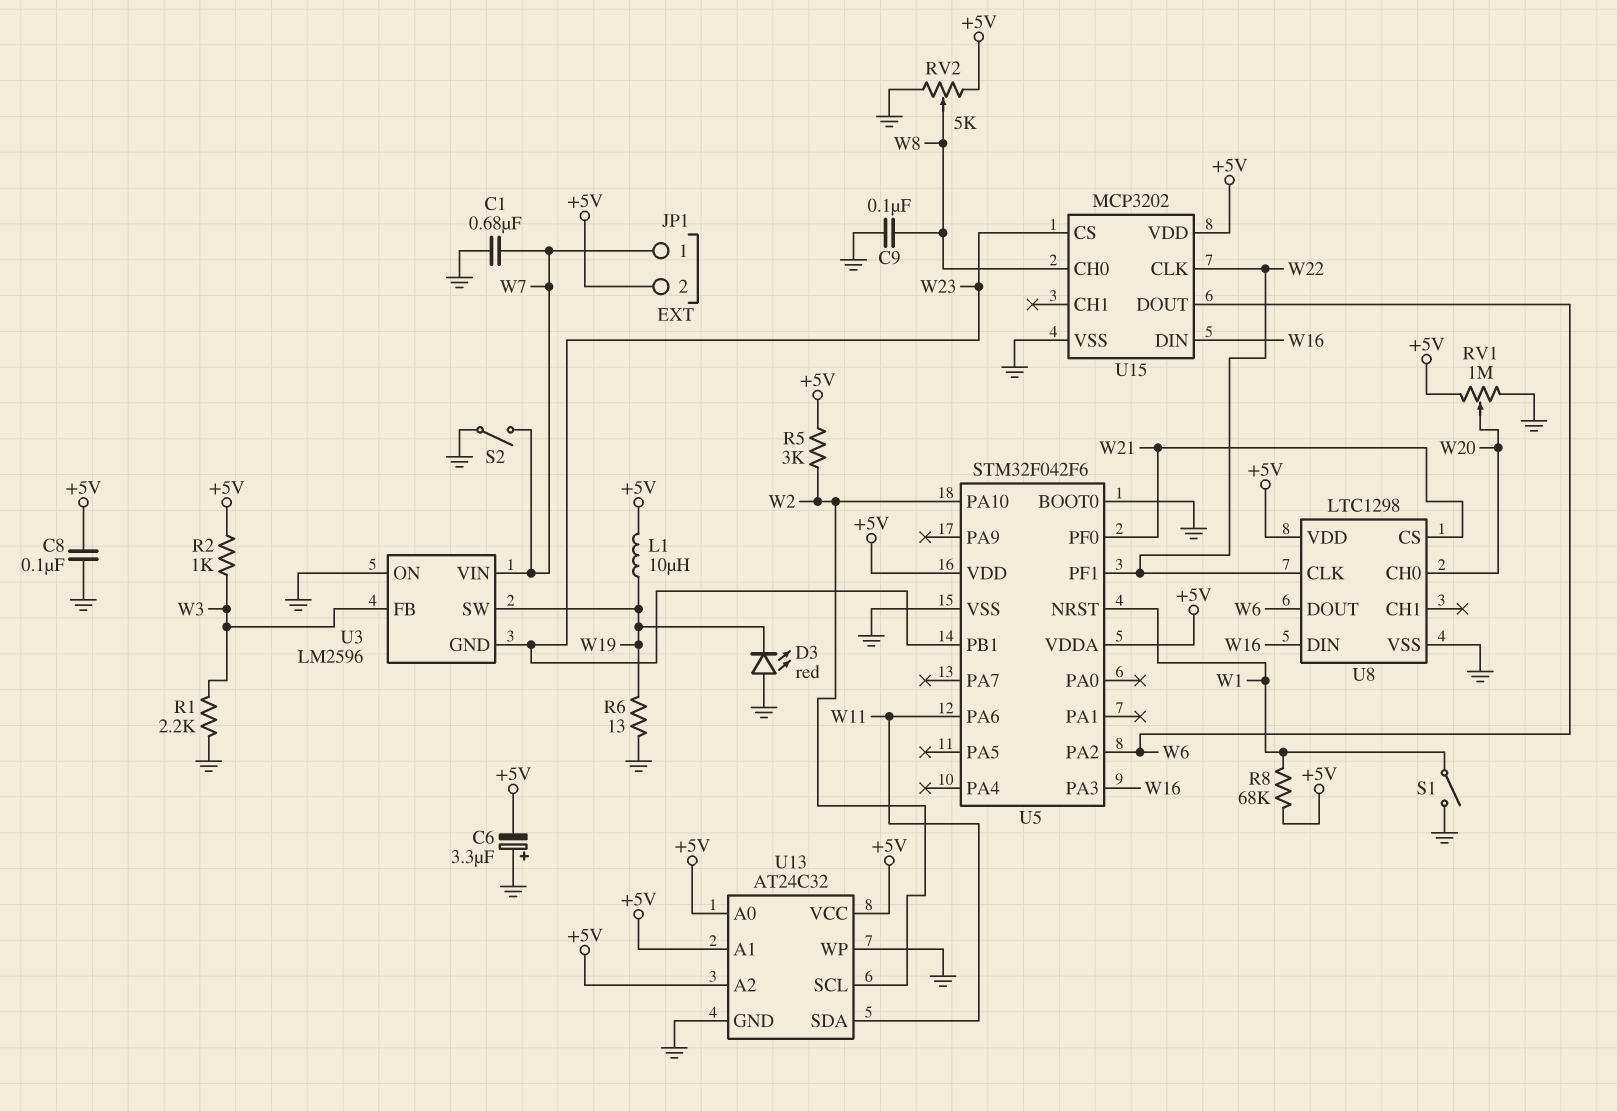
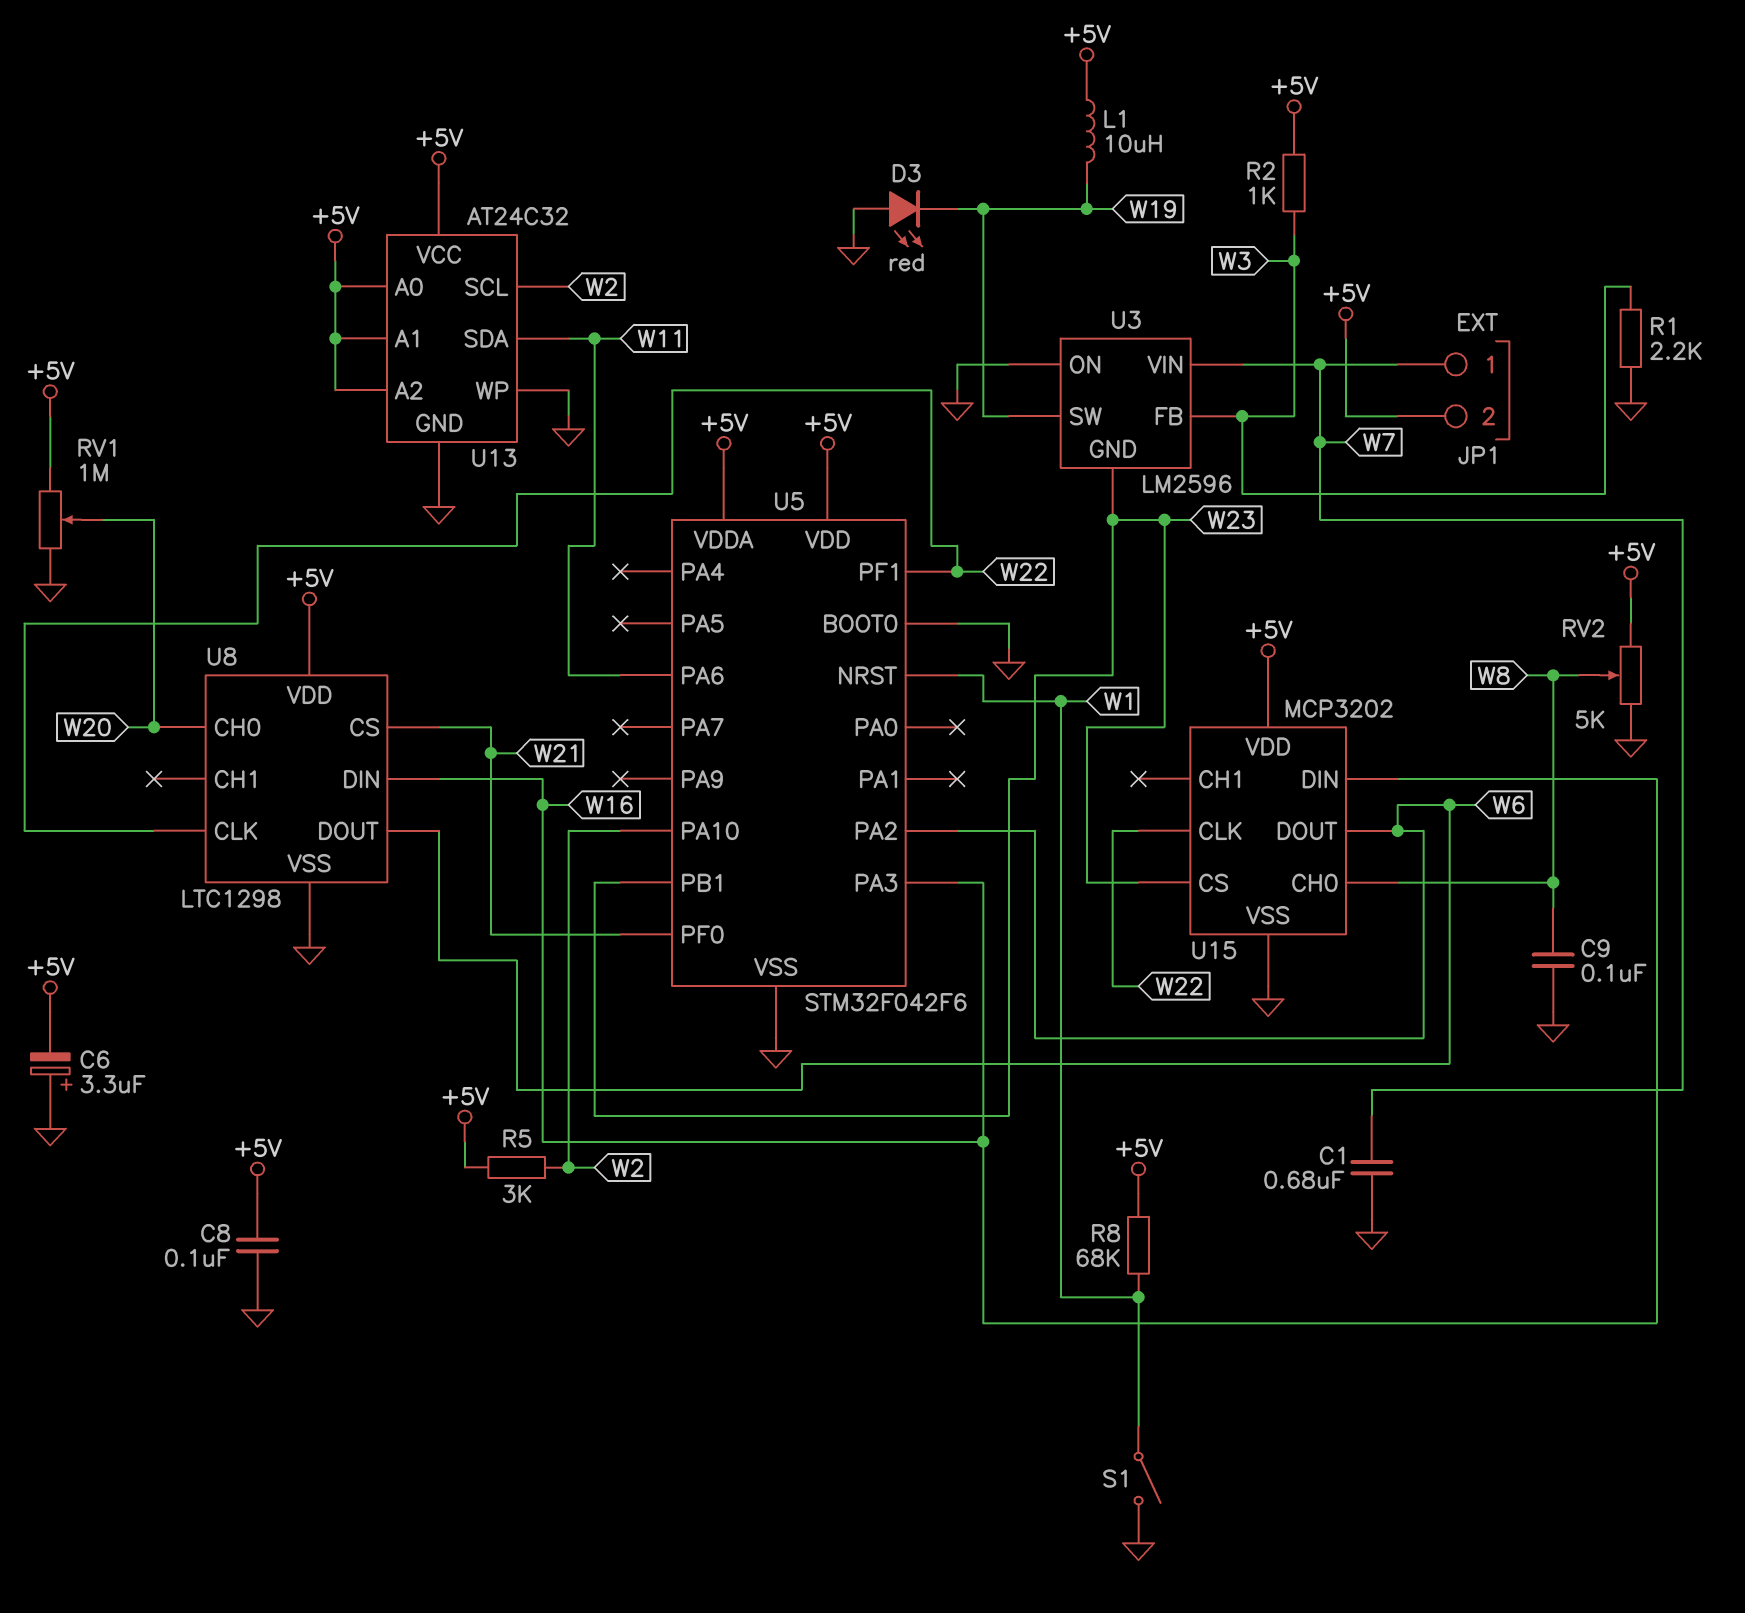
R6: 13 (GND, W19) -> none
S2: switch (GND, W7) -> none

